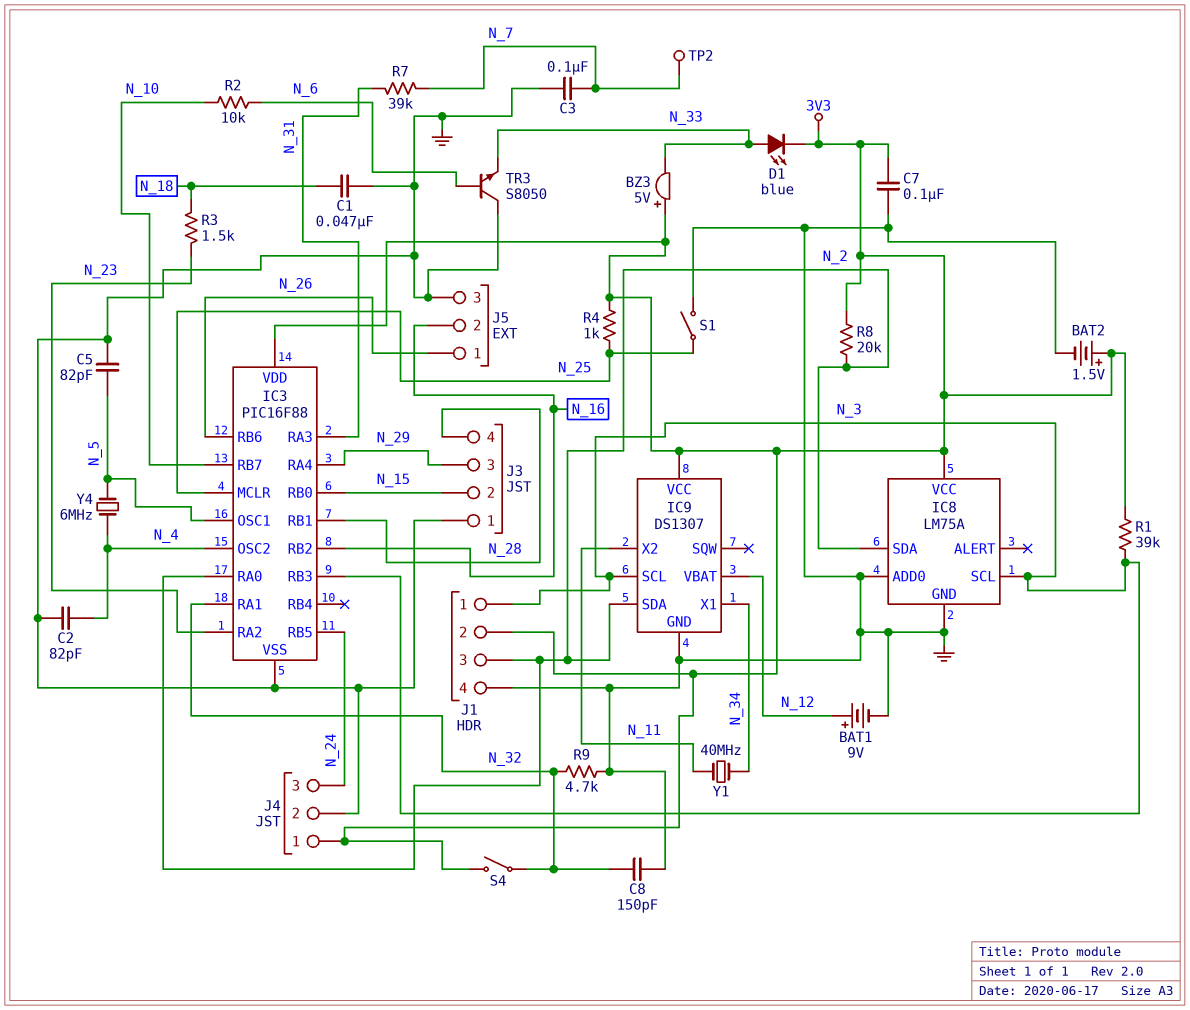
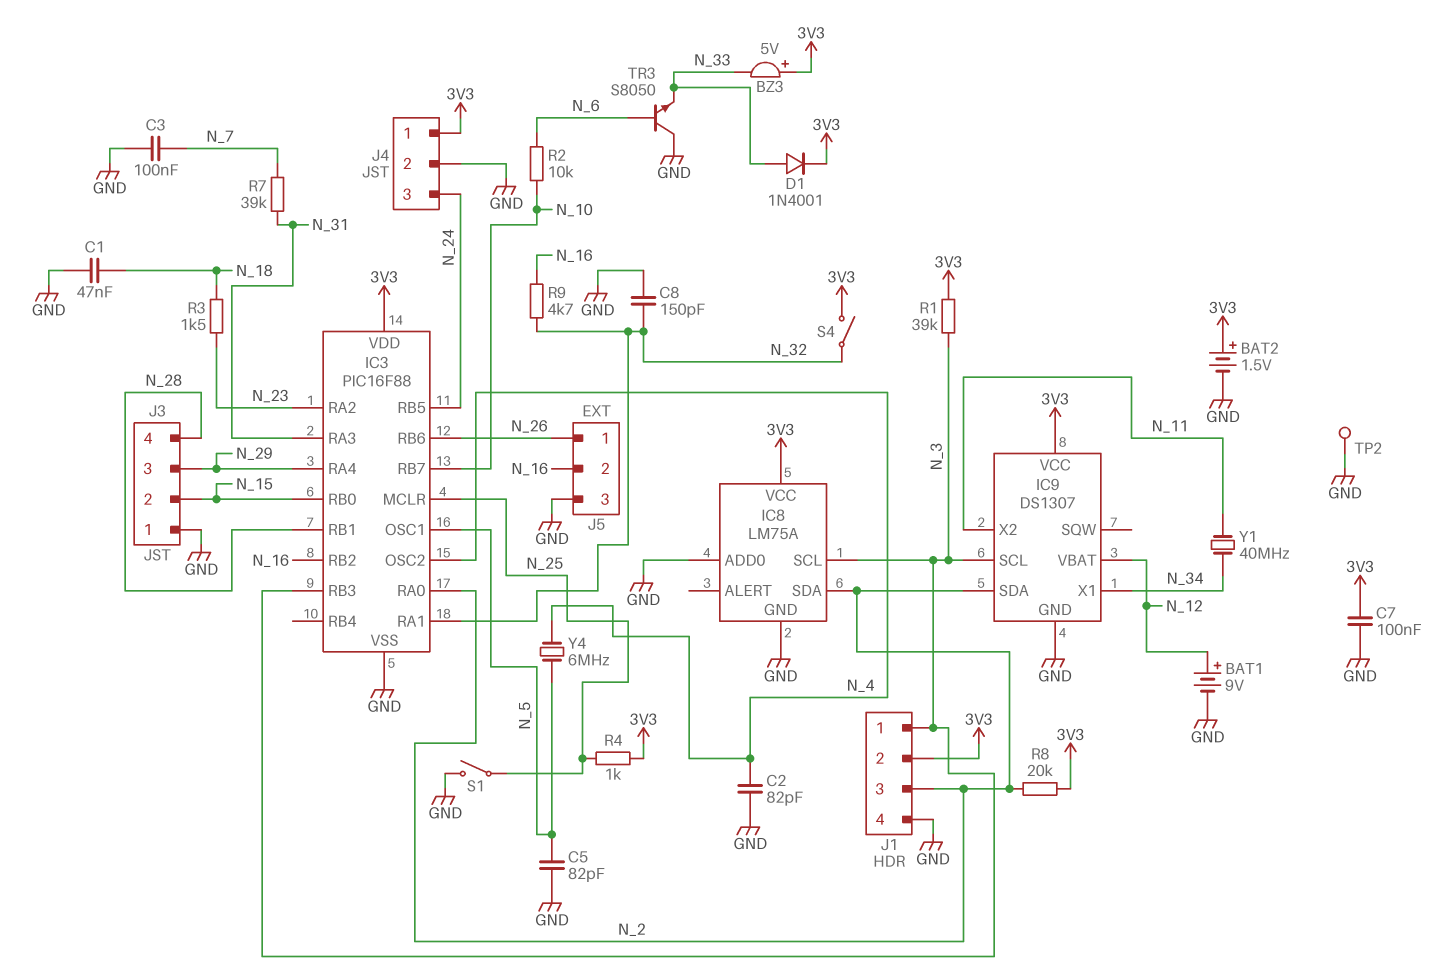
D1: LED blue (A N_33, K 3V3) -> diode 1N4001 (A N_33, K 3V3)
R9: 4.7k (GND, N_32) -> 4.7k (N_16, N_32)
TP2: test point (N_7) -> test point (GND)

